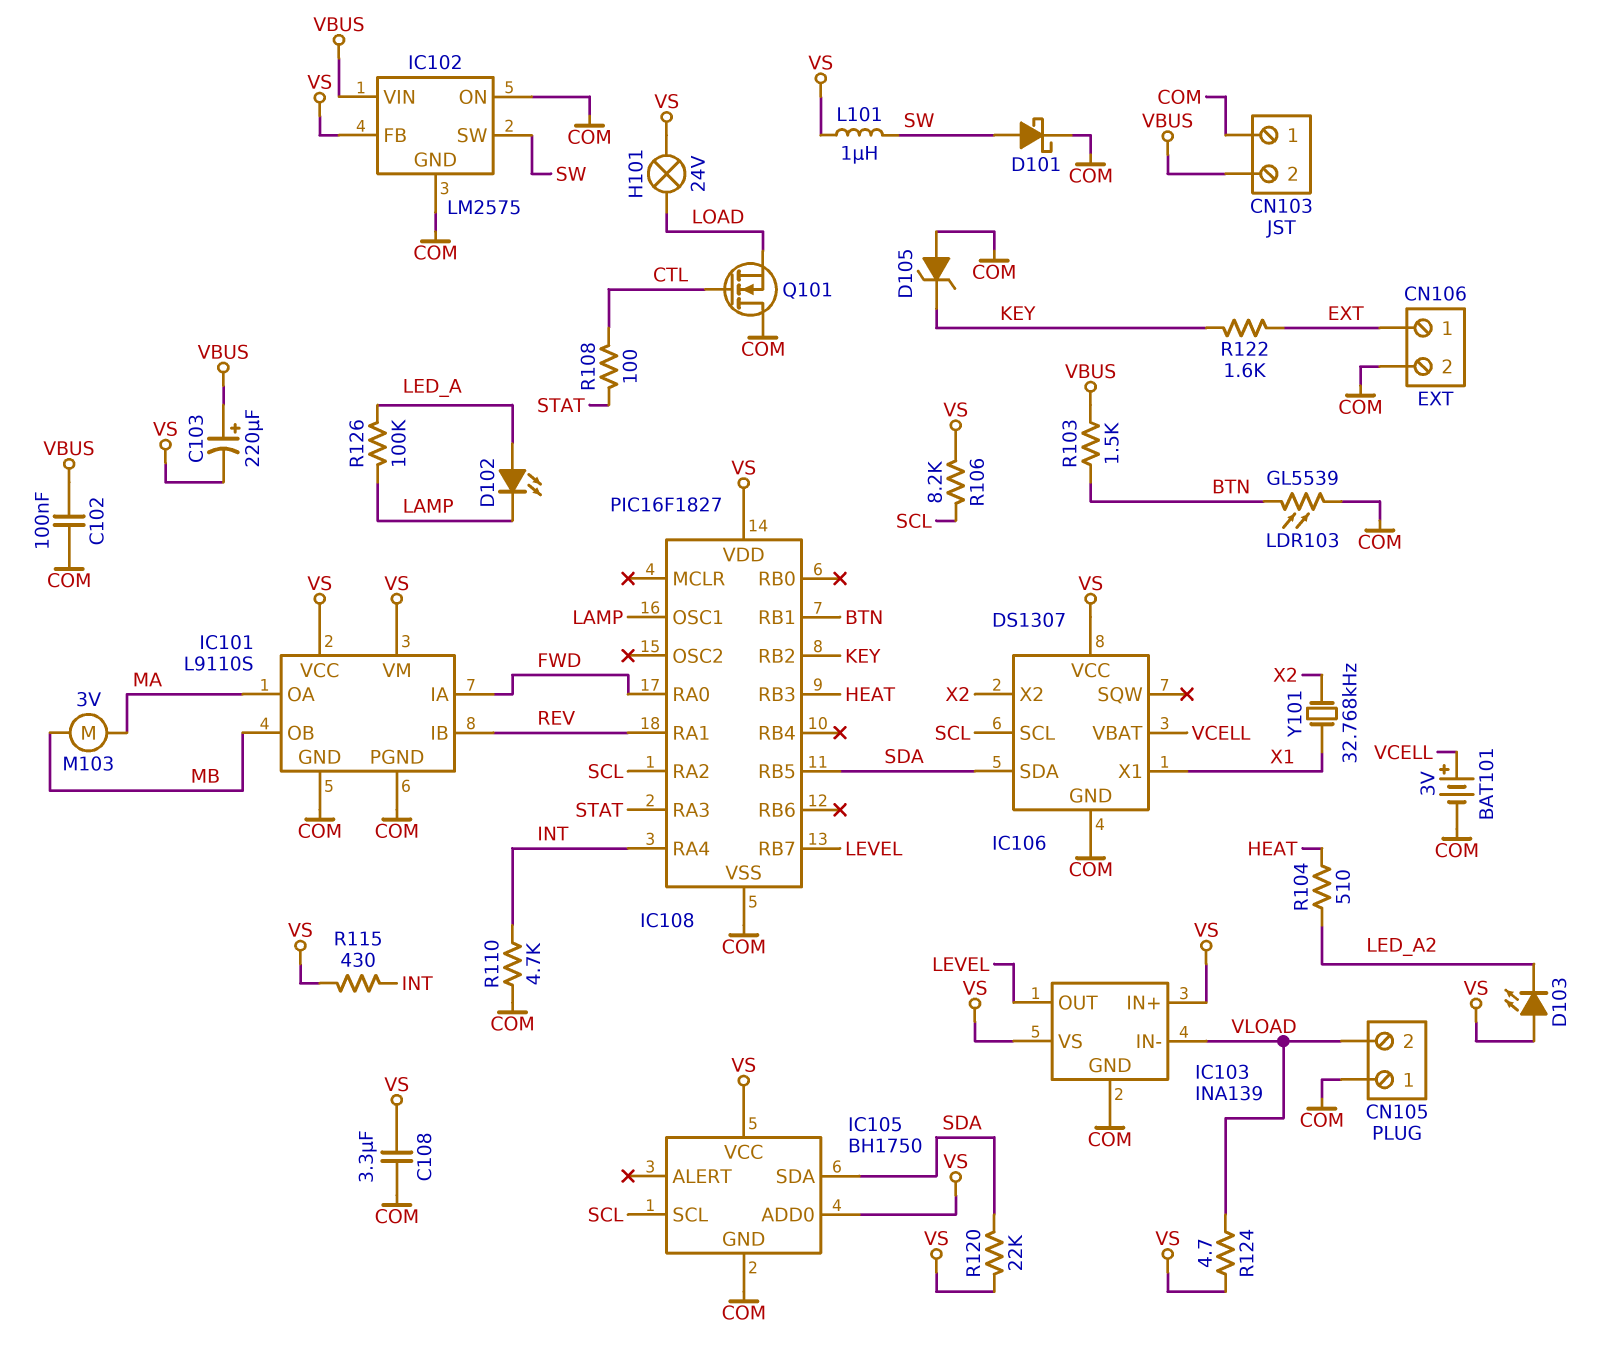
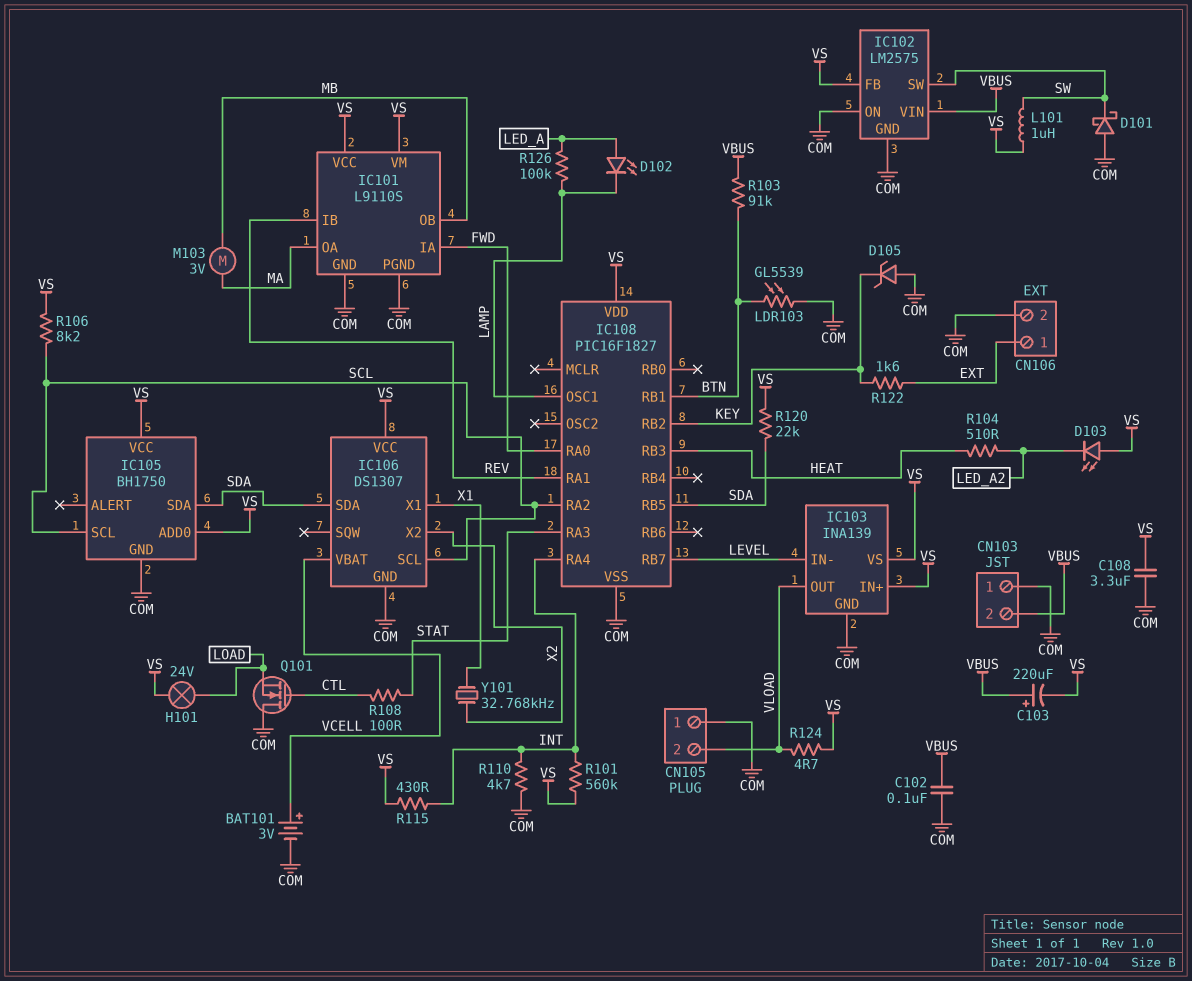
D101: schottky (A SW, K COM) -> schottky (A COM, K SW)
IC103 pin IN-: VLOAD -> LEVEL
IC103 pin OUT: LEVEL -> VLOAD
R101: none -> 560k (INT, VS)
R103: 1.5k (BTN, VBUS) -> 91k (BTN, VBUS)

